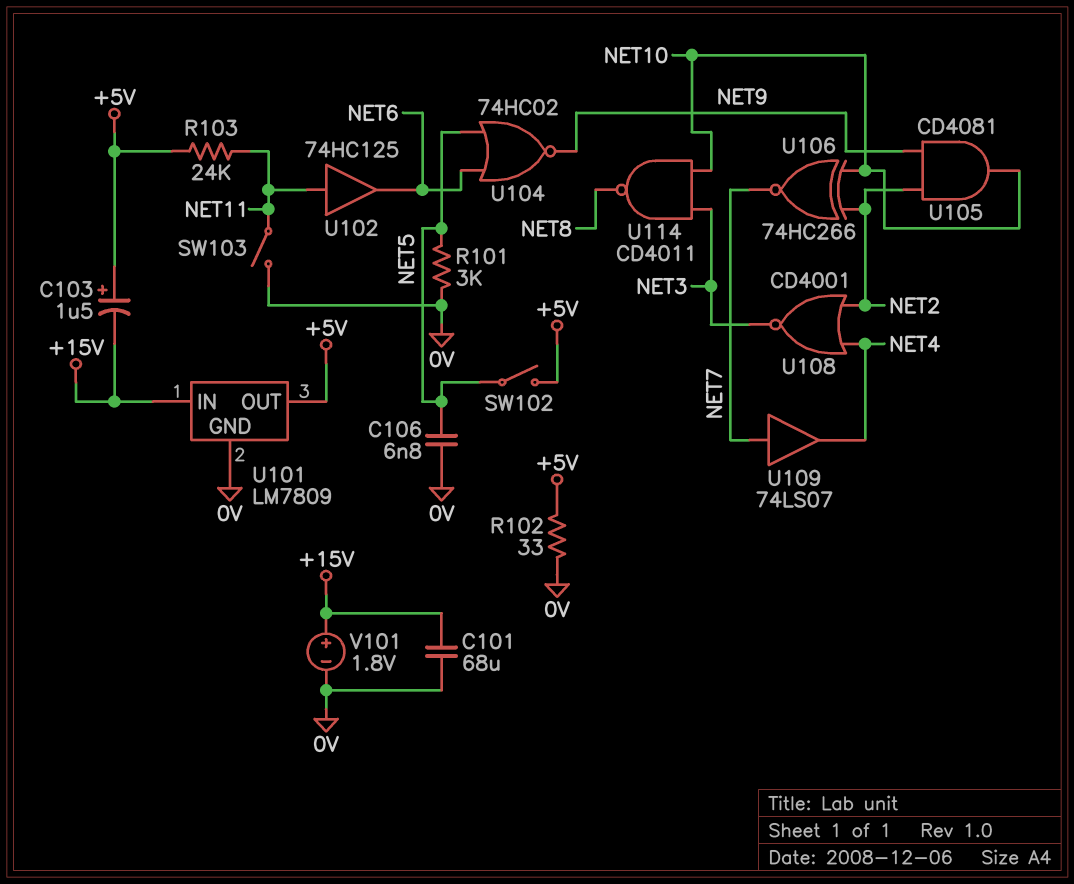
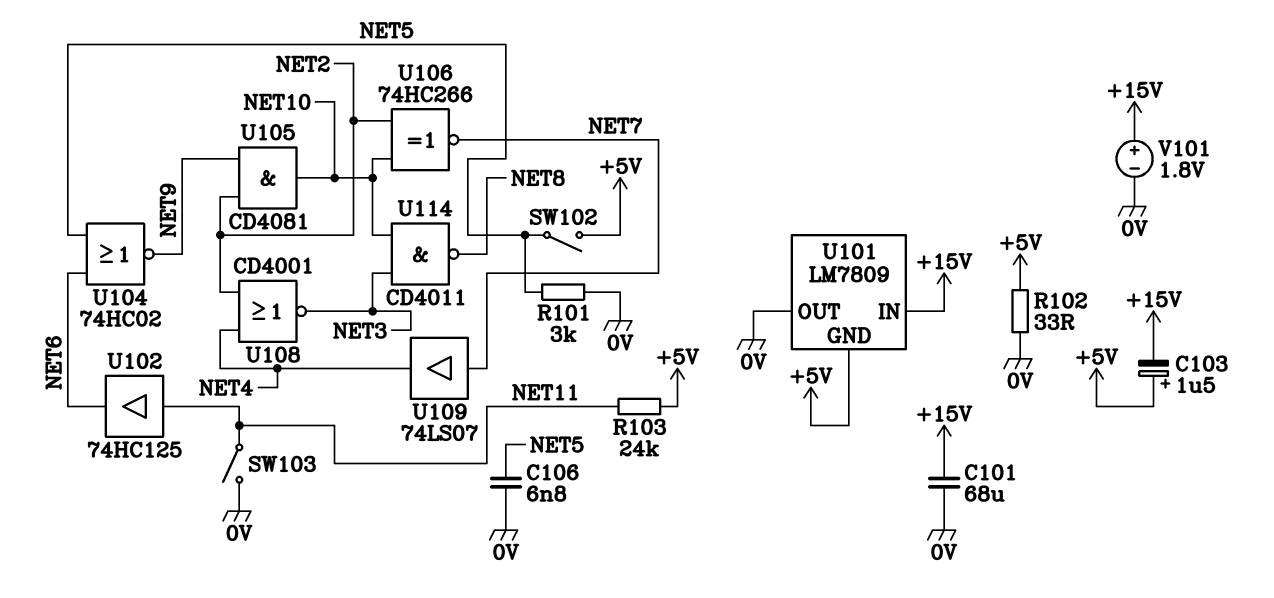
U101 pin GND: 0V -> +5V
U101 pin OUT: +5V -> 0V

